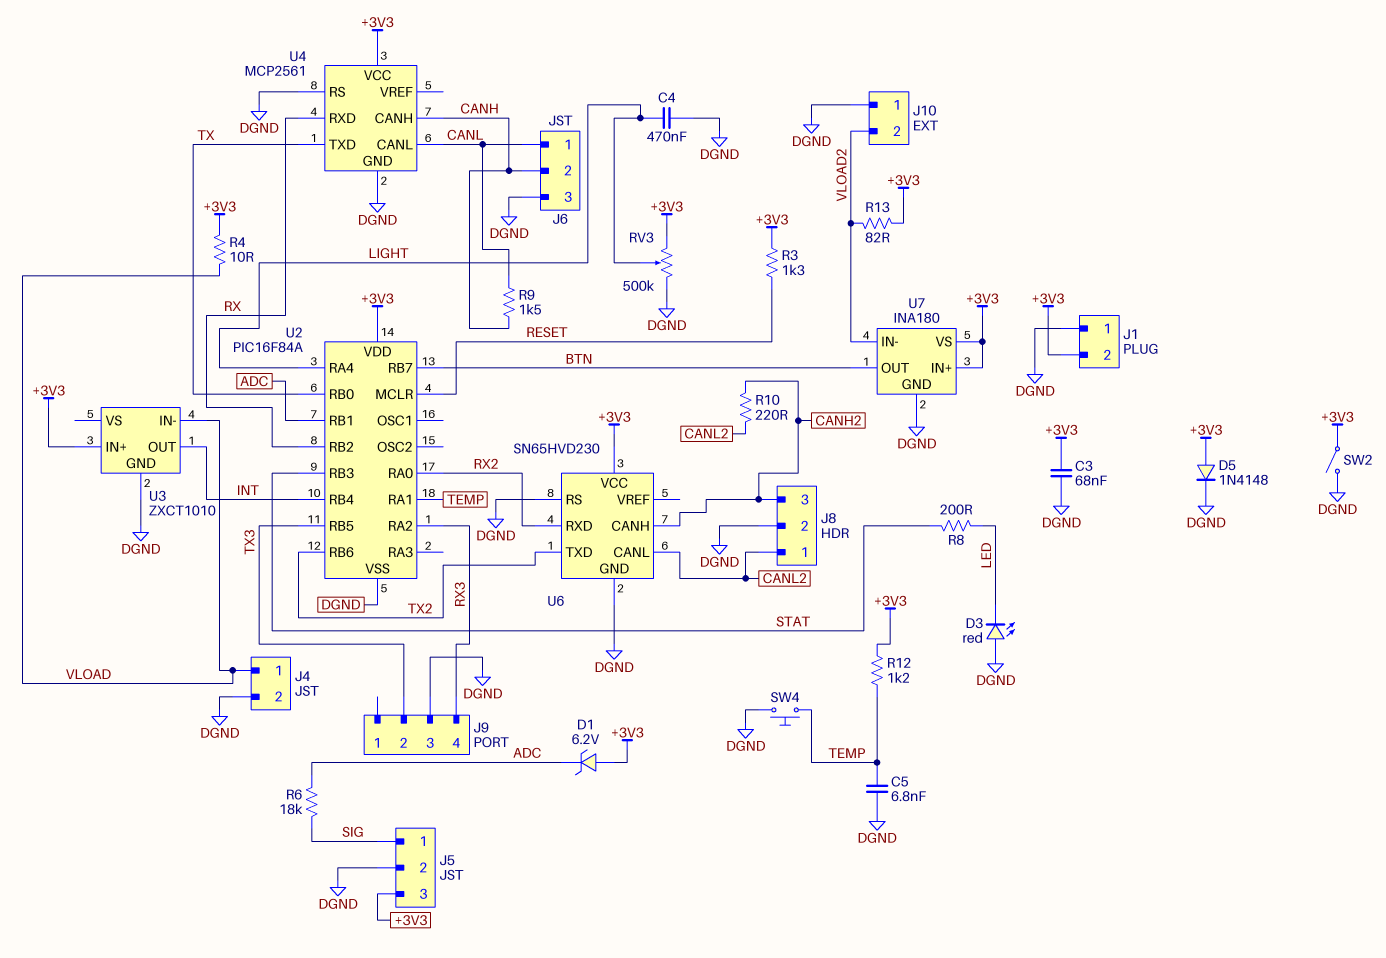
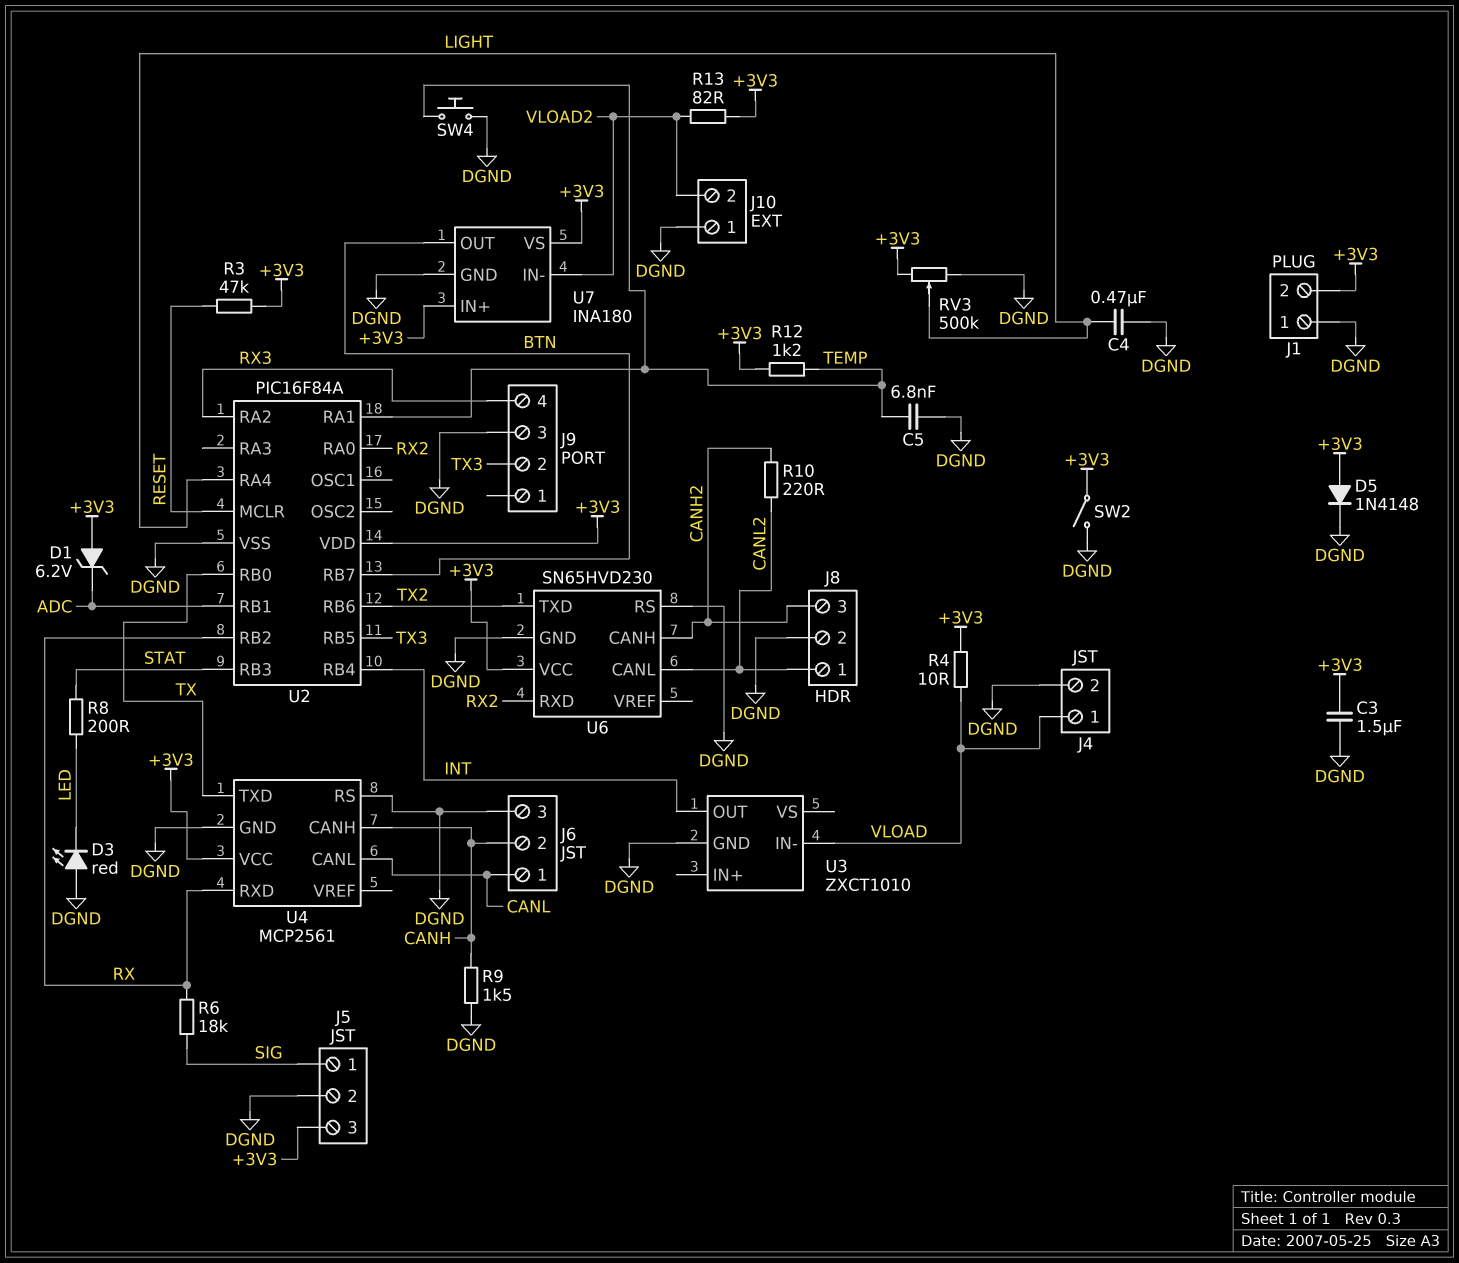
C3: 68nF (+3V3, DGND) -> 1.5uF (+3V3, DGND)
R3: 1.3k (+3V3, RESET) -> 47k (+3V3, RESET)
R6: 18k (ADC, SIG) -> 18k (RX, SIG)
R9: 1.5k (CANH, CANL) -> 1.5k (CANH, DGND)
U3 pin IN+: +3V3 -> none

